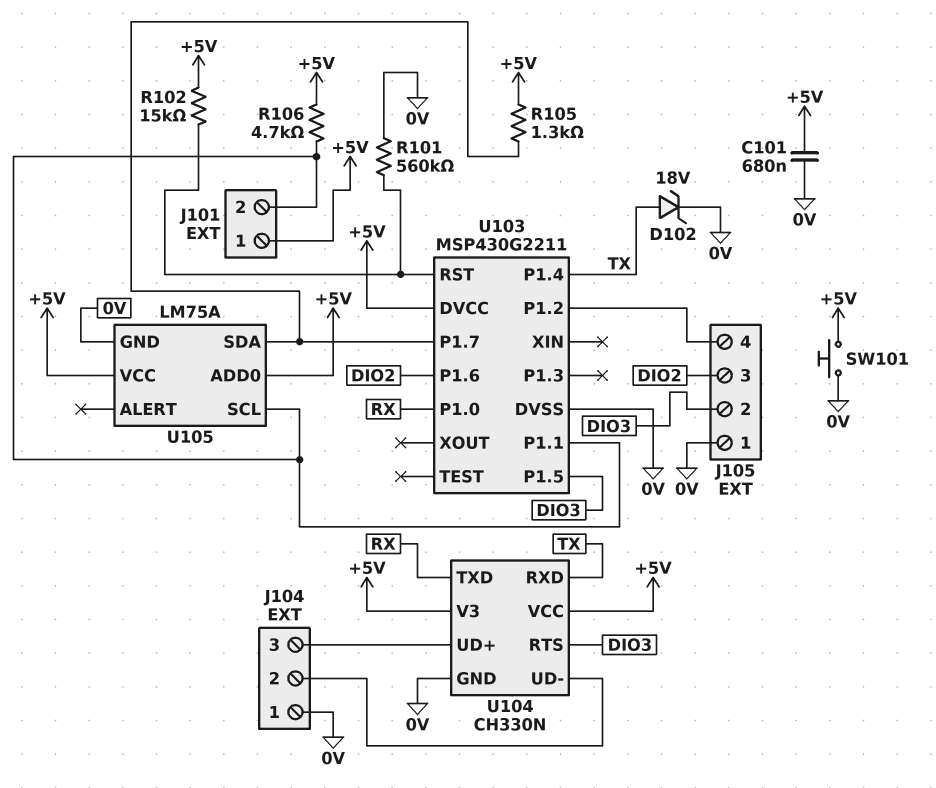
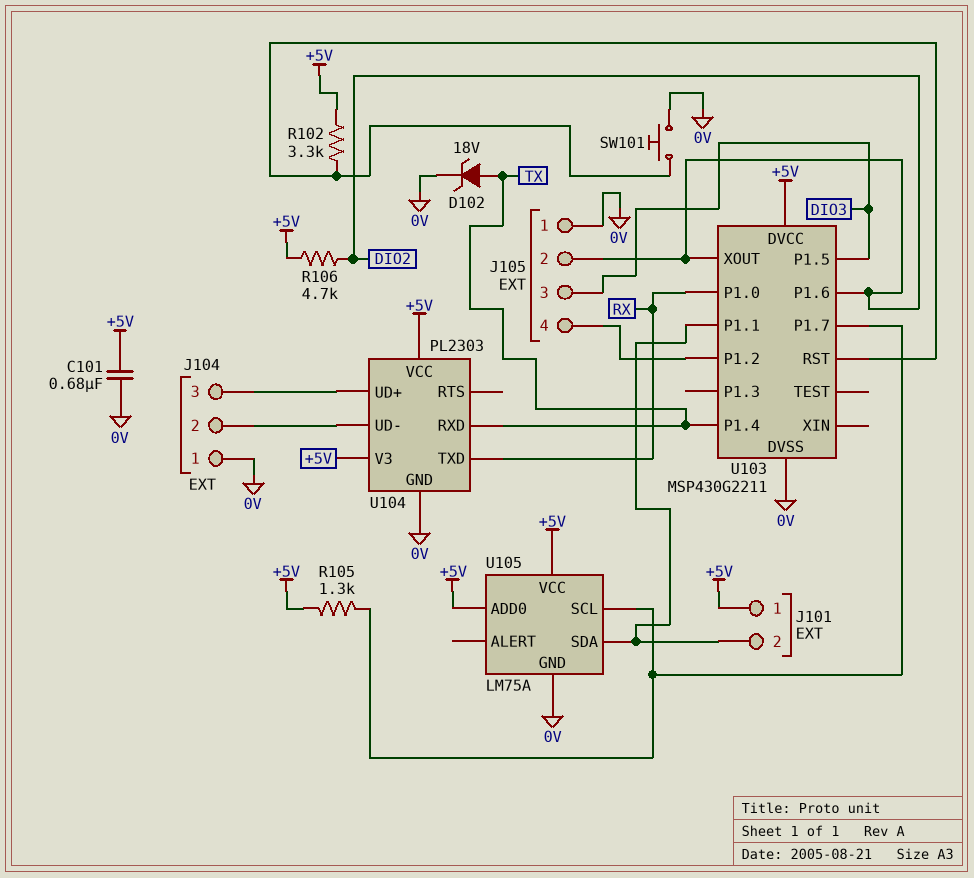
J105 pin 2: DIO3 -> DIO2
J105 pin 3: DIO2 -> DIO3
R101: 560k (0V, U103/RST) -> none
R102: 15k (+5V, U103/RST) -> 3.3k (+5V, U103/RST)
R106: 4.7k (+5V, J101/2) -> 4.7k (+5V, DIO2)
SW101: button (+5V, 0V) -> button (0V, U103/RST)
U103 pin XOUT: none -> DIO2
U104: CH330N -> PL2303
U104 pin RTS: DIO3 -> none
U105 pin SCL: J101/2 -> U103/P1.7
U105 pin SDA: U103/P1.7 -> J101/2

